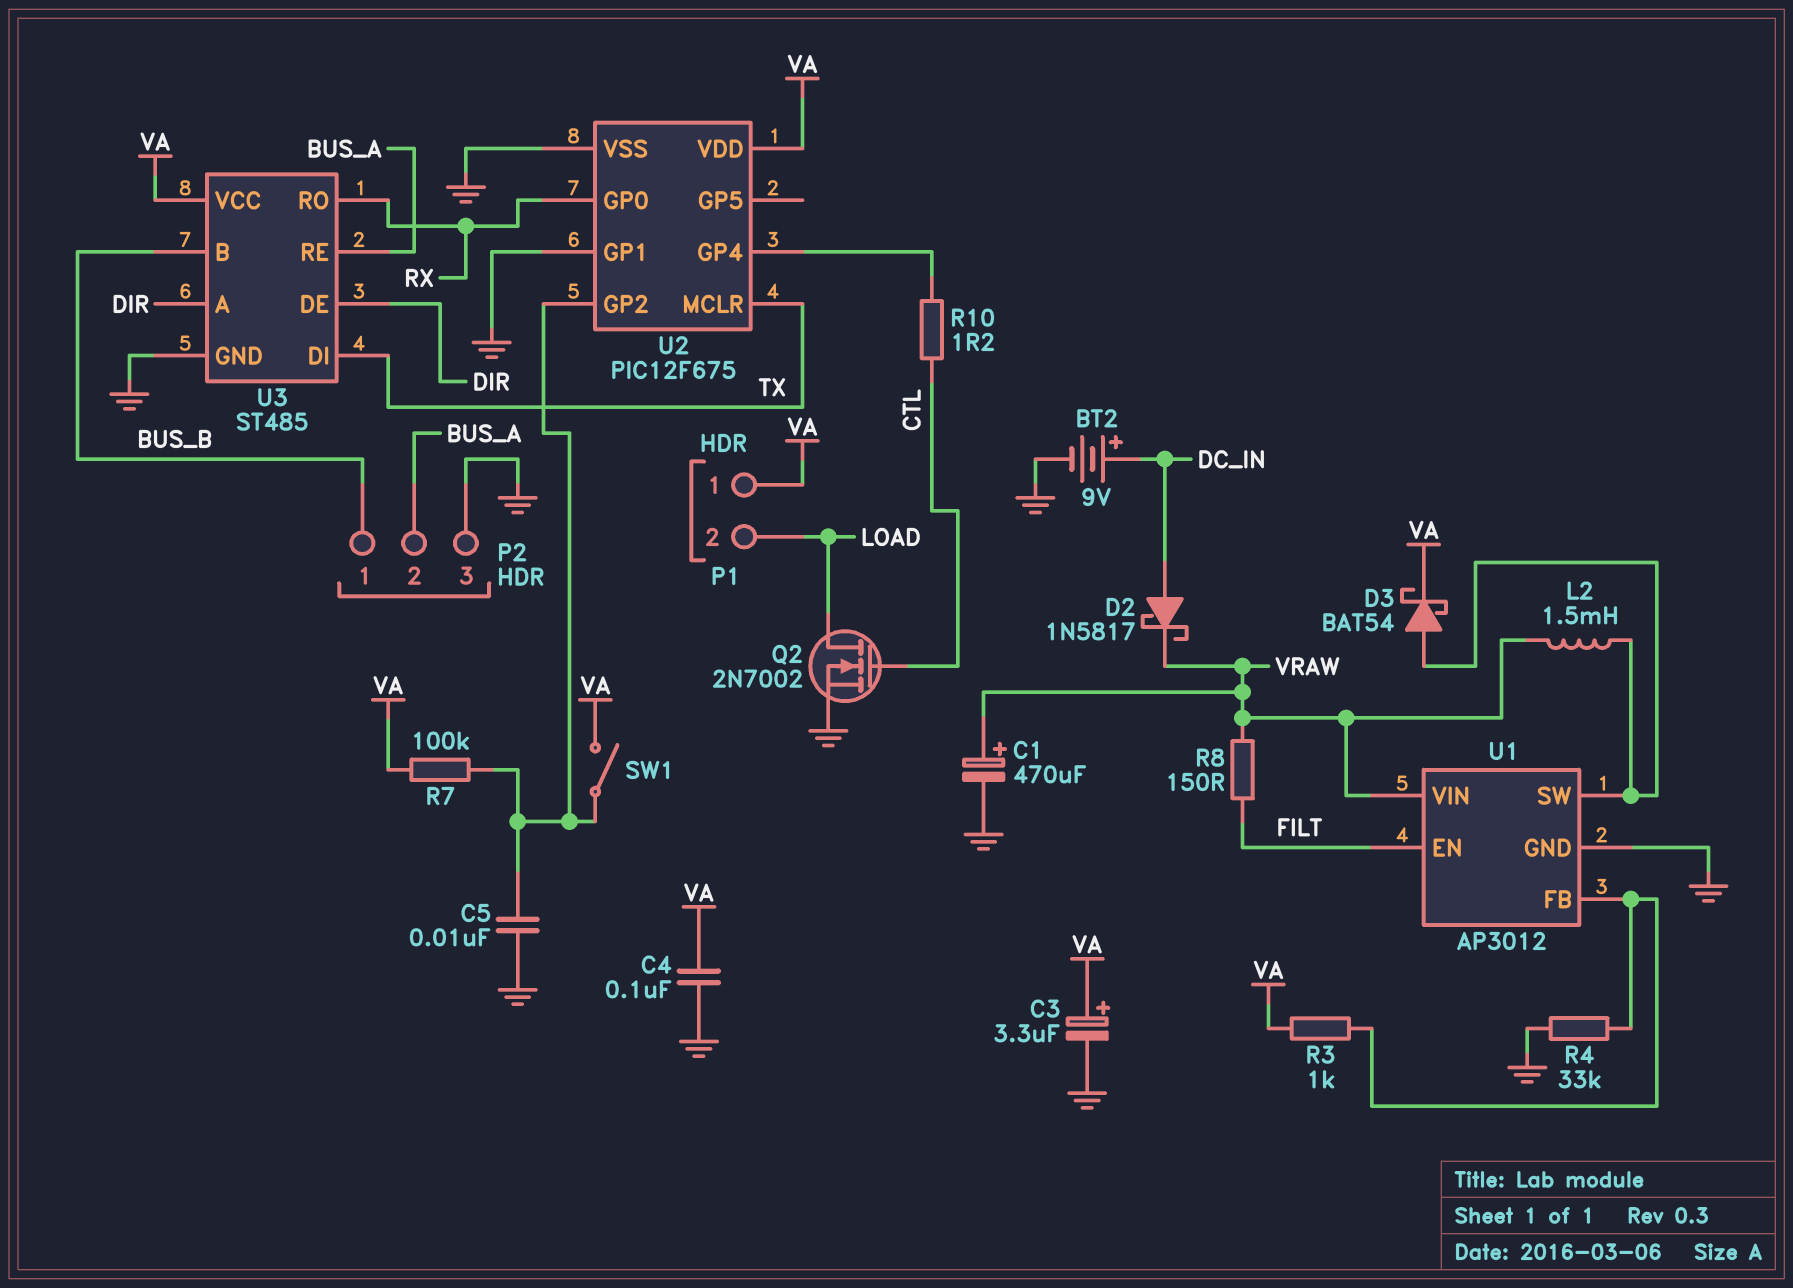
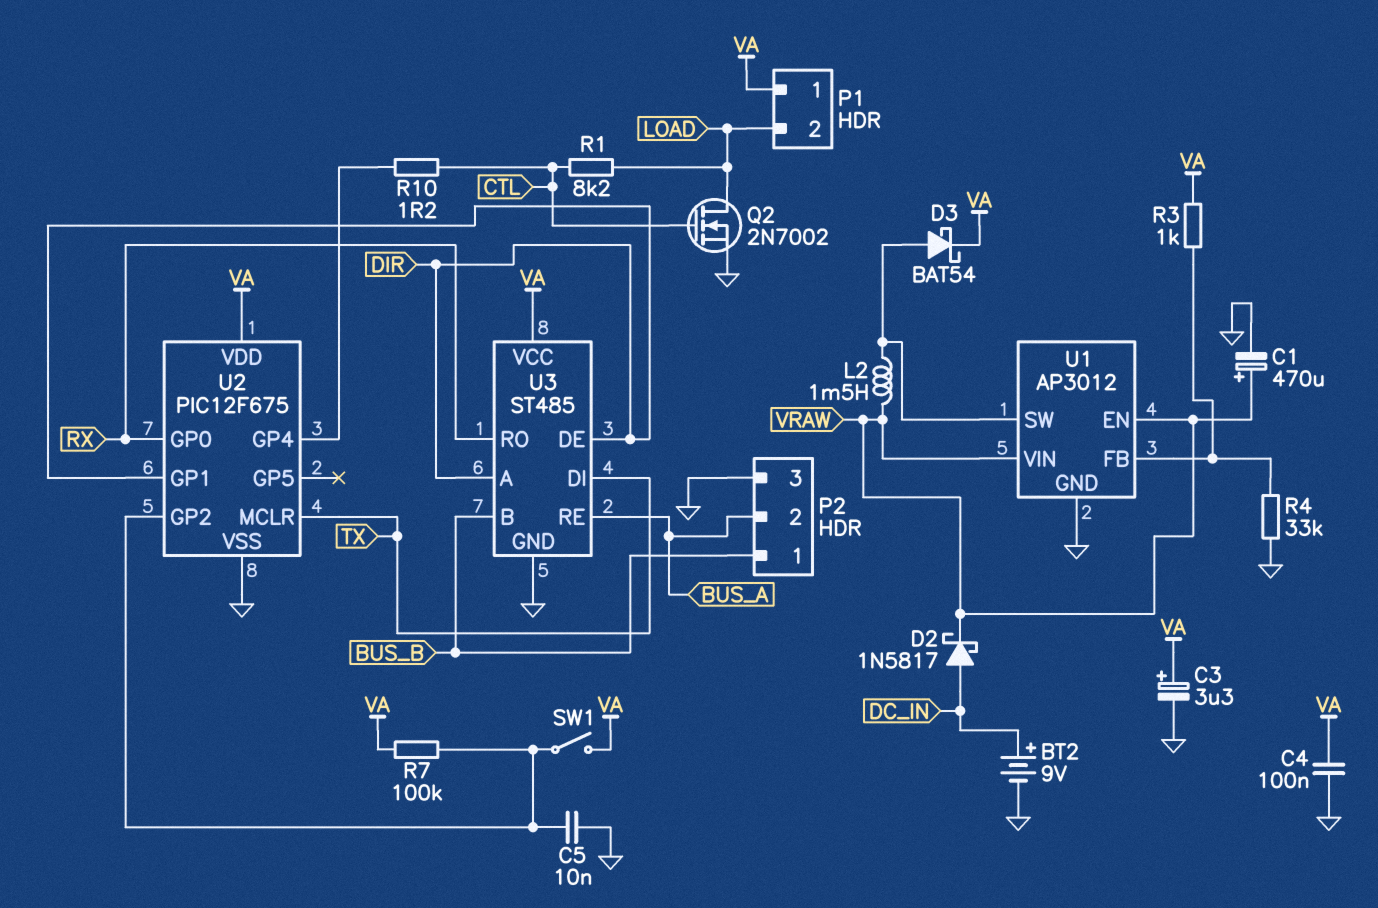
R1: none -> 8.2k (CTL, LOAD)
R8: 150 (FILT, VRAW) -> none
U1 pin EN: FILT -> VRAW
U2 pin GP1: GND -> DIR

